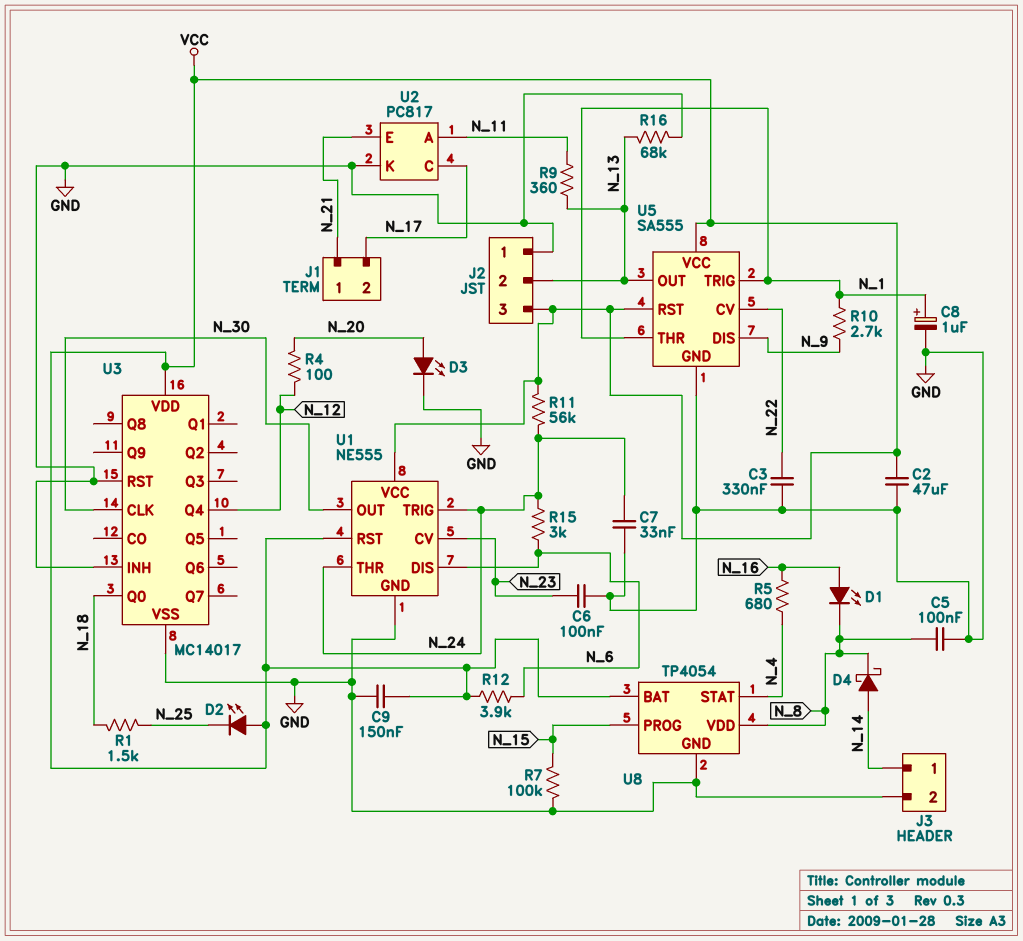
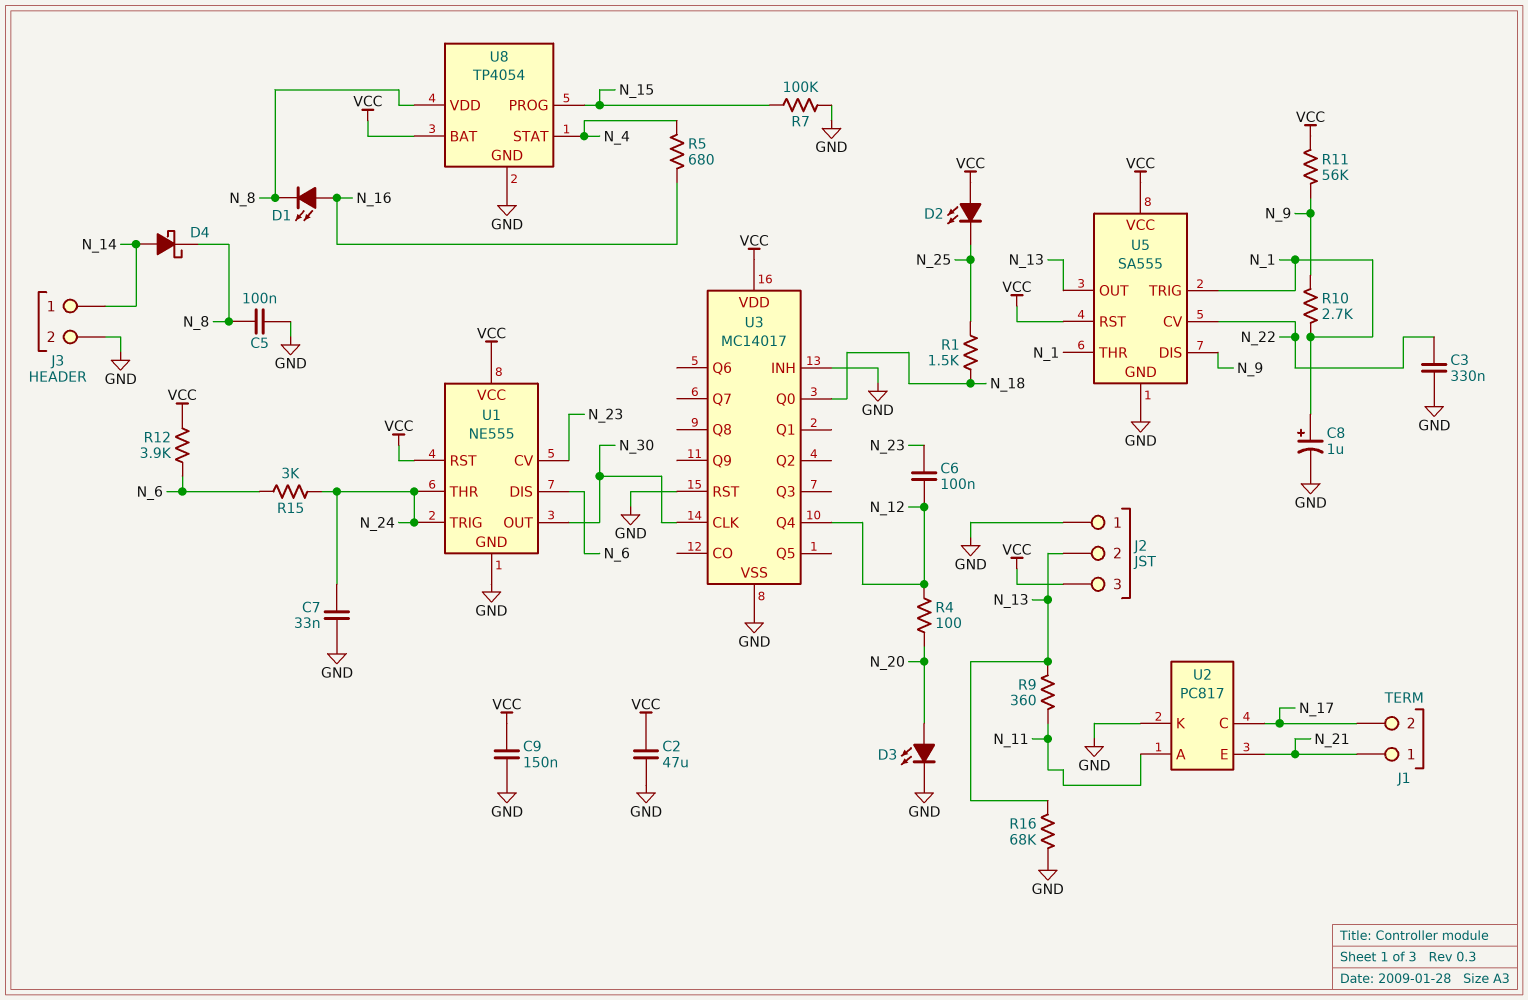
C6: 100nF (GND, N_23) -> 100nF (N_12, N_23)
R11: 56k (N_24, VCC) -> 56k (N_9, VCC)

